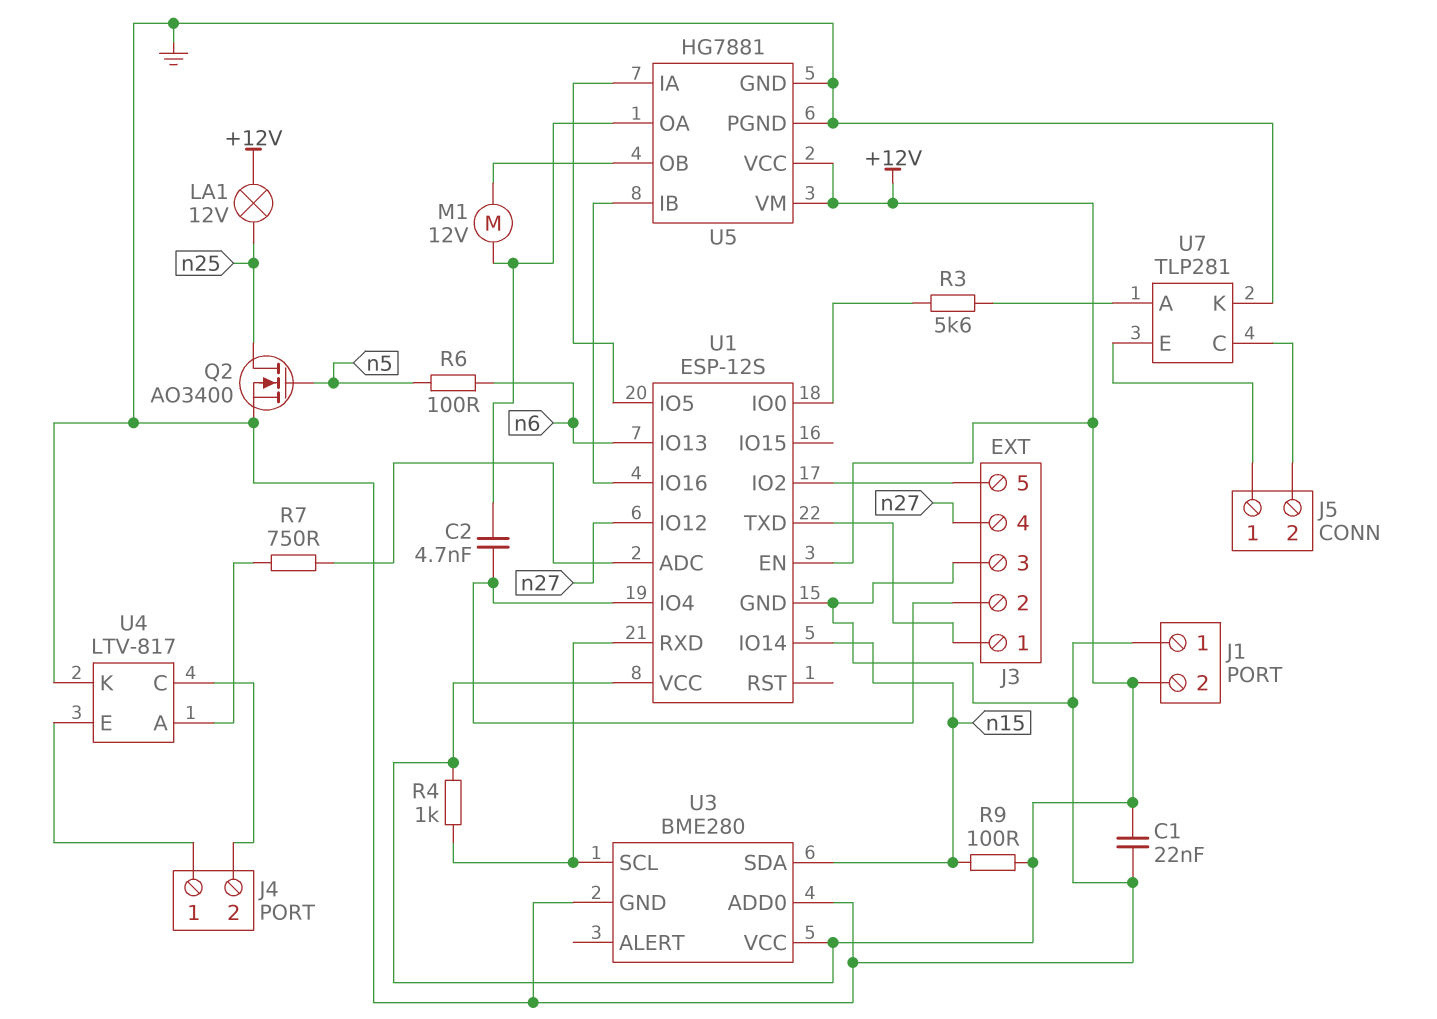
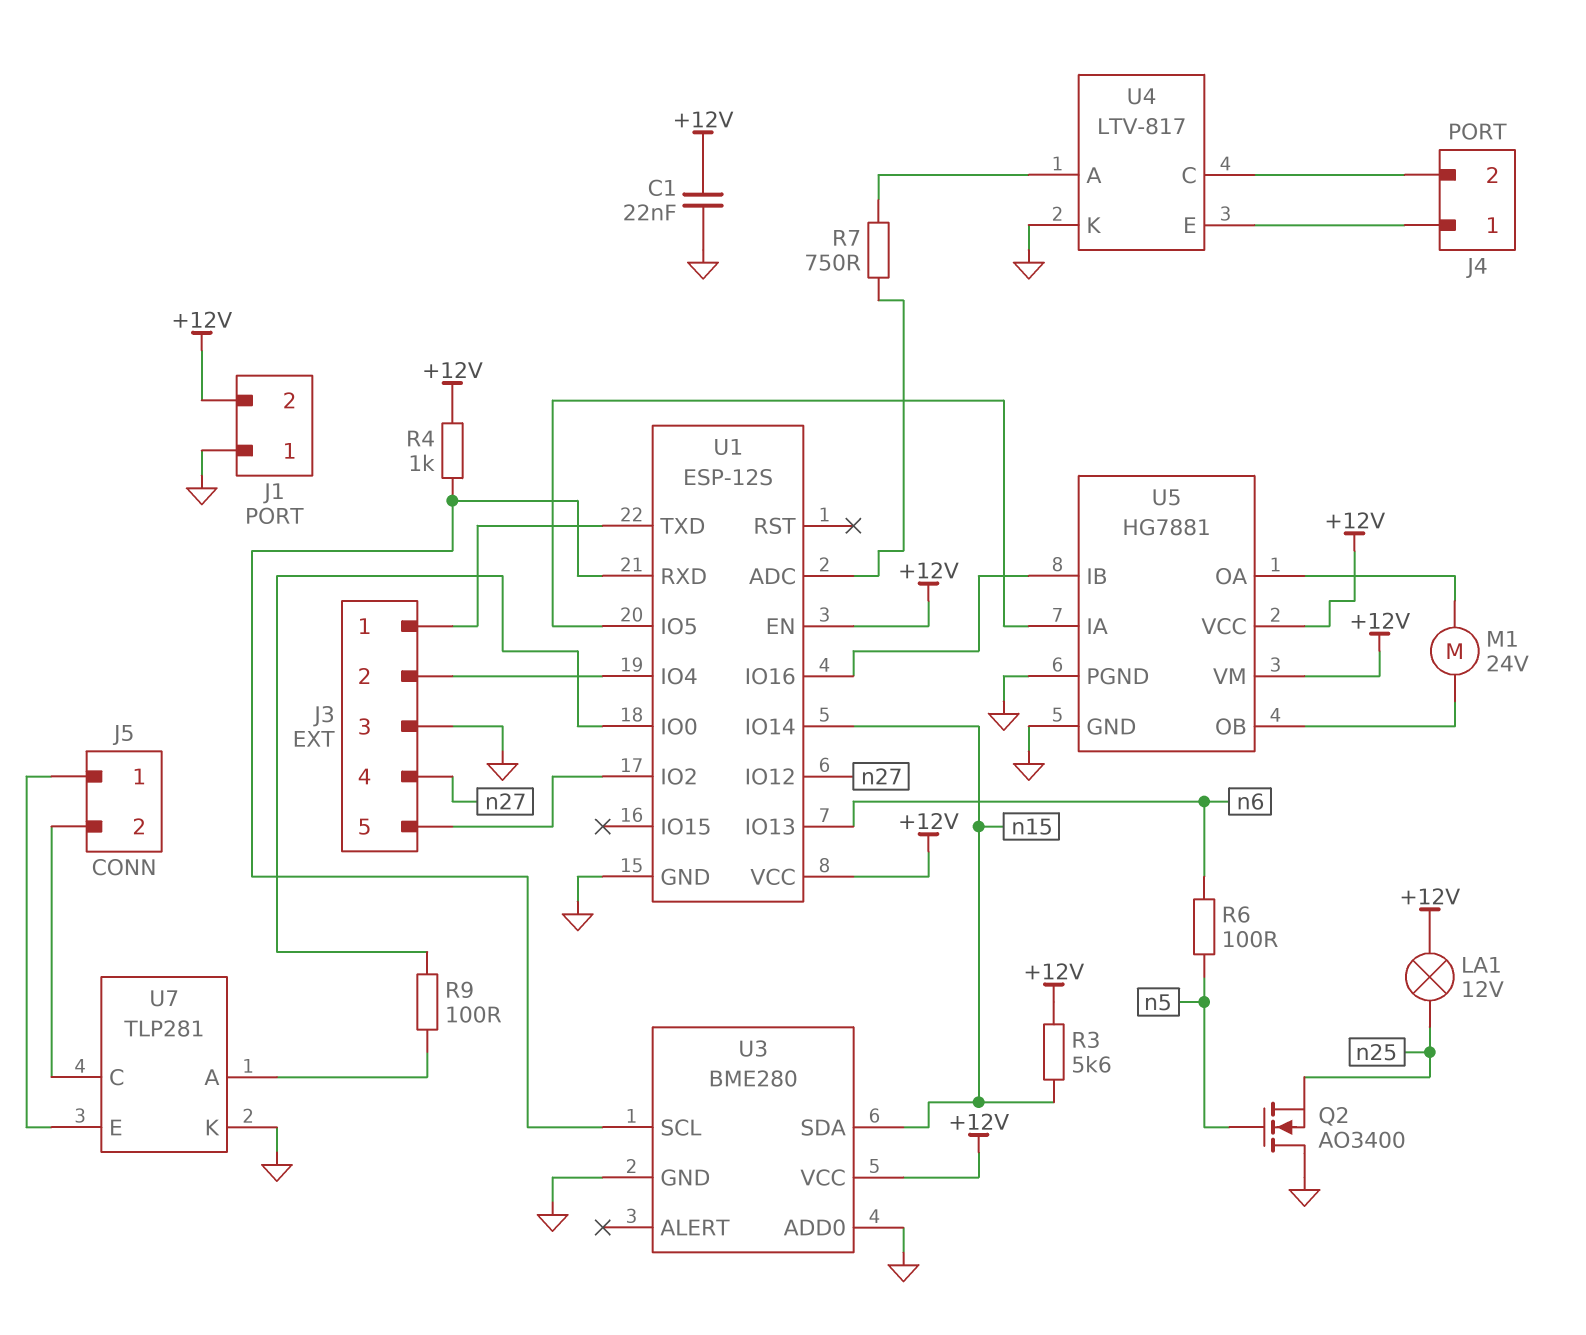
C2: 4.7nF (J3/2, U5/OA) -> none
M1: motor 12V (U5/OA, U5/OB) -> motor 24V (U5/OA, U5/OB)
Q2: NMOS AO3400 (G n5, D n25, S GND) -> NMOS AO3400 (G n5, D GND, S n25)
R3: 5.6k (U1/IO0, U7/A) -> 5.6k (+12V, n15)
R9: 100 (+12V, n15) -> 100 (U1/IO0, U7/A)

